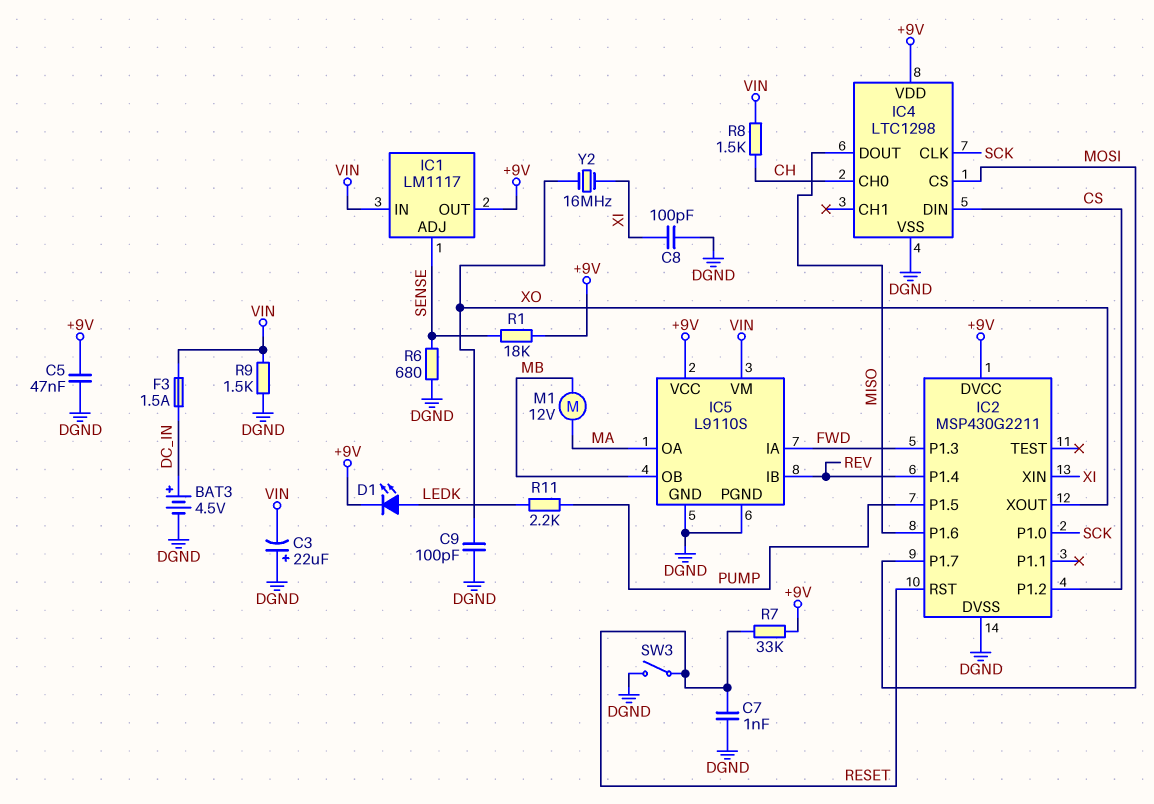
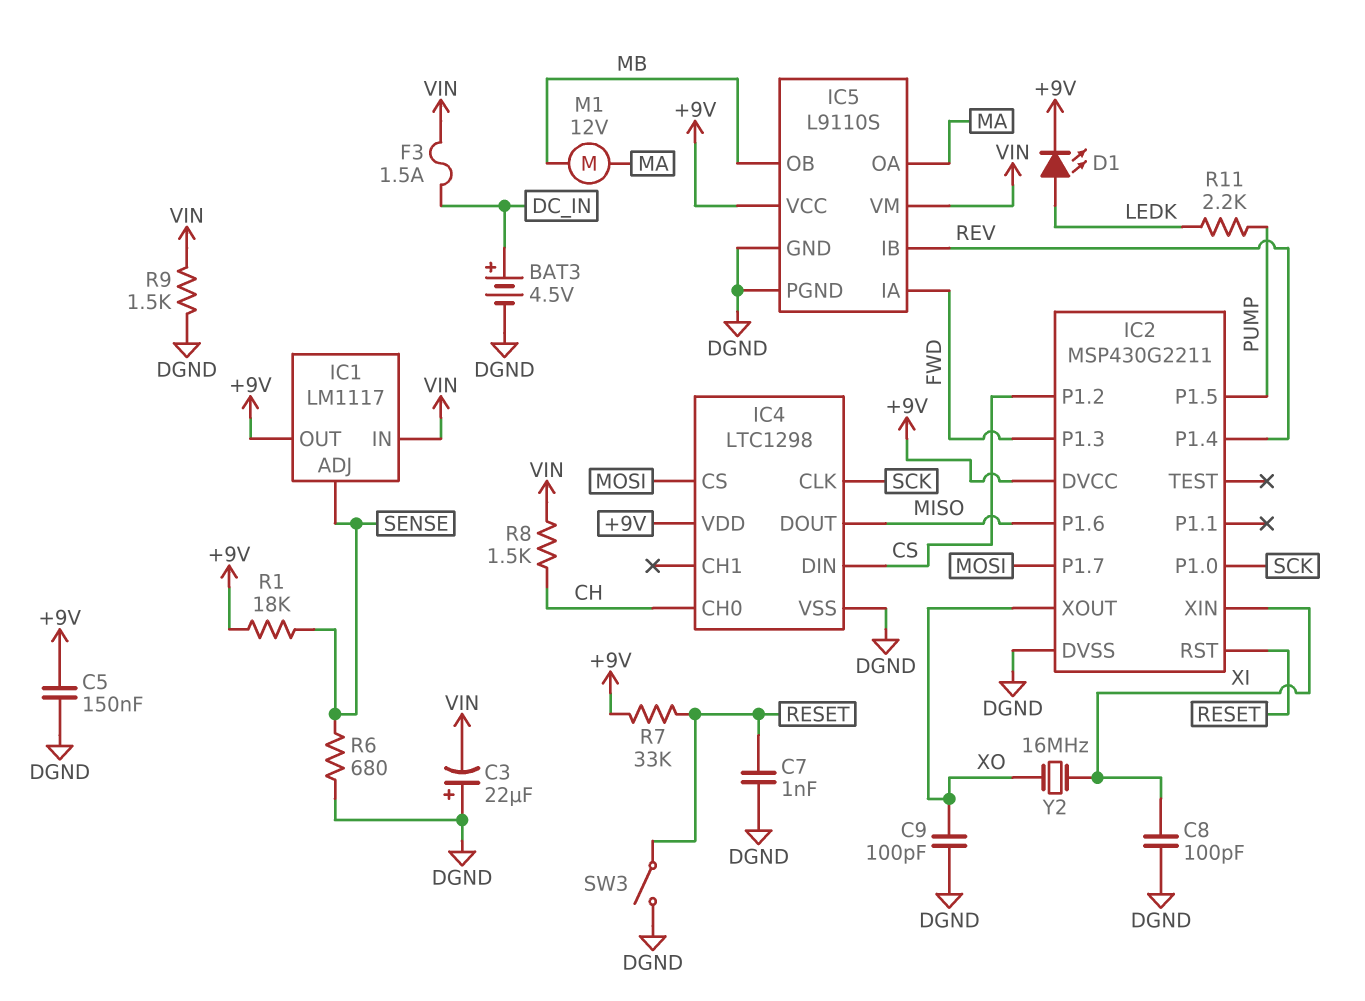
C5: 47nF (+9V, DGND) -> 150nF (+9V, DGND)

